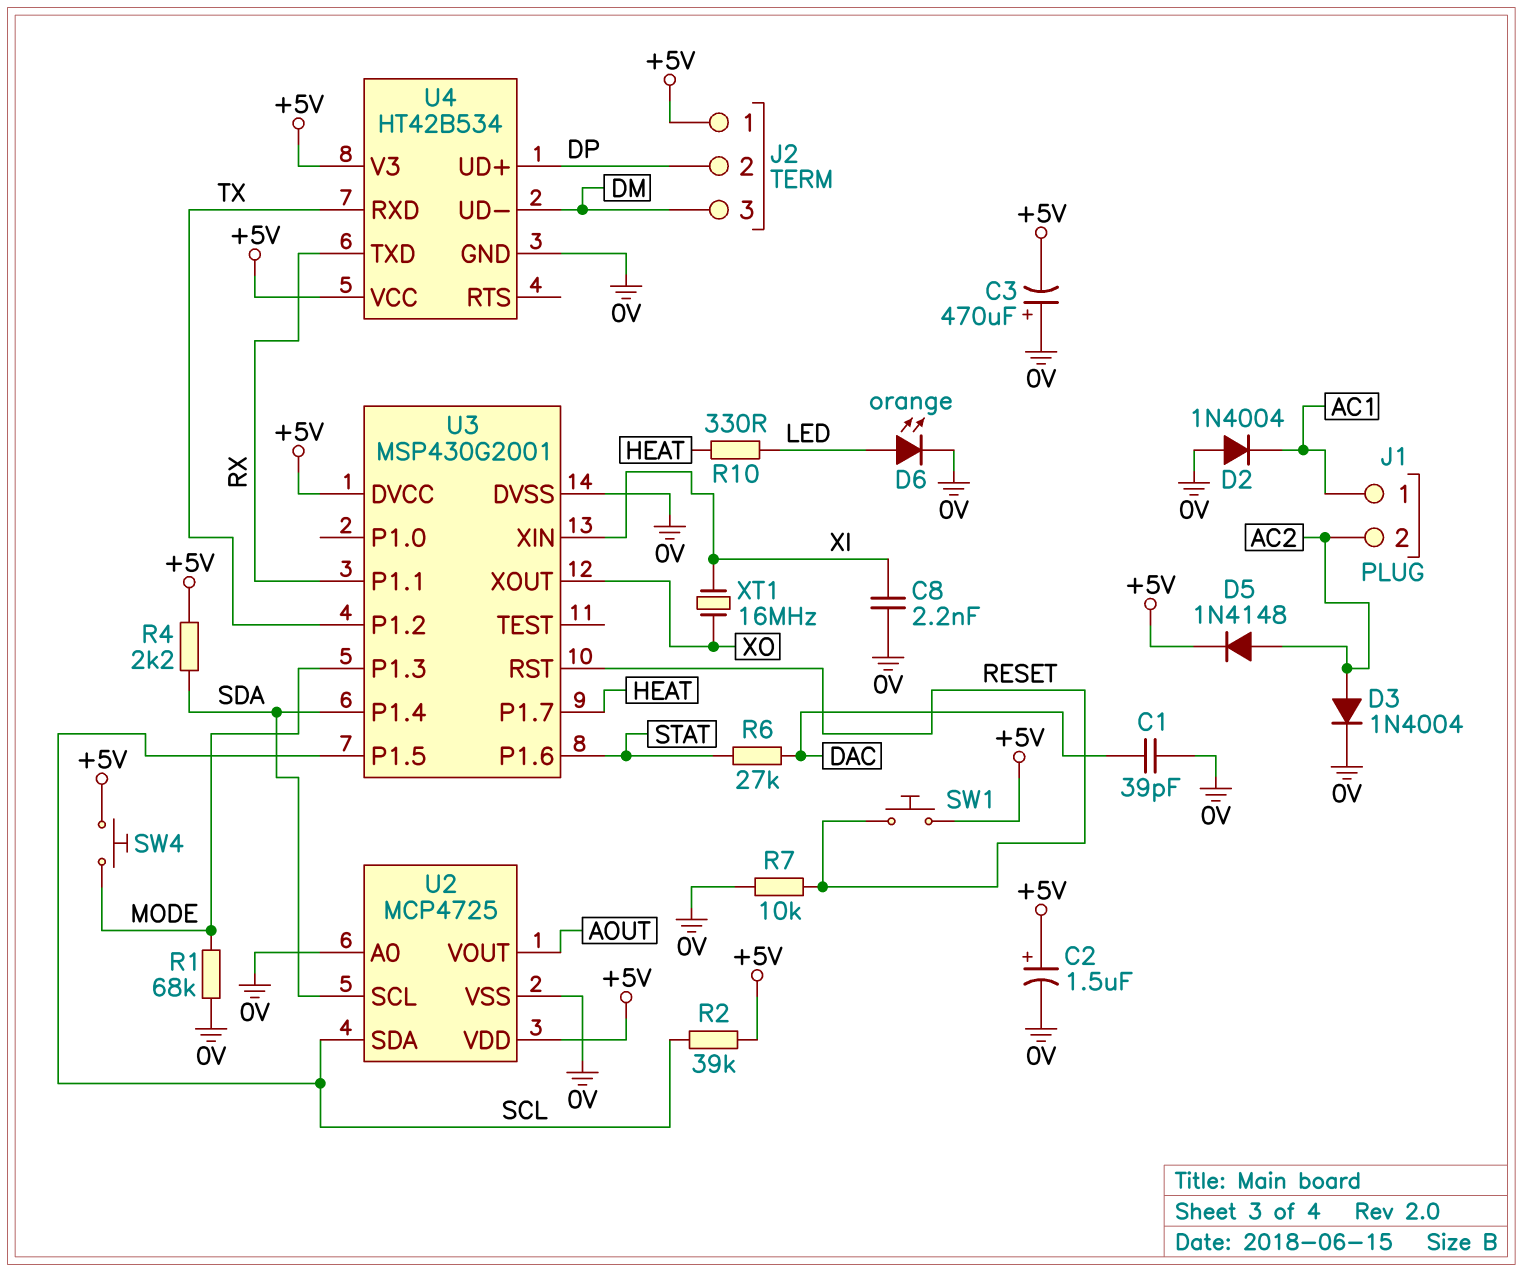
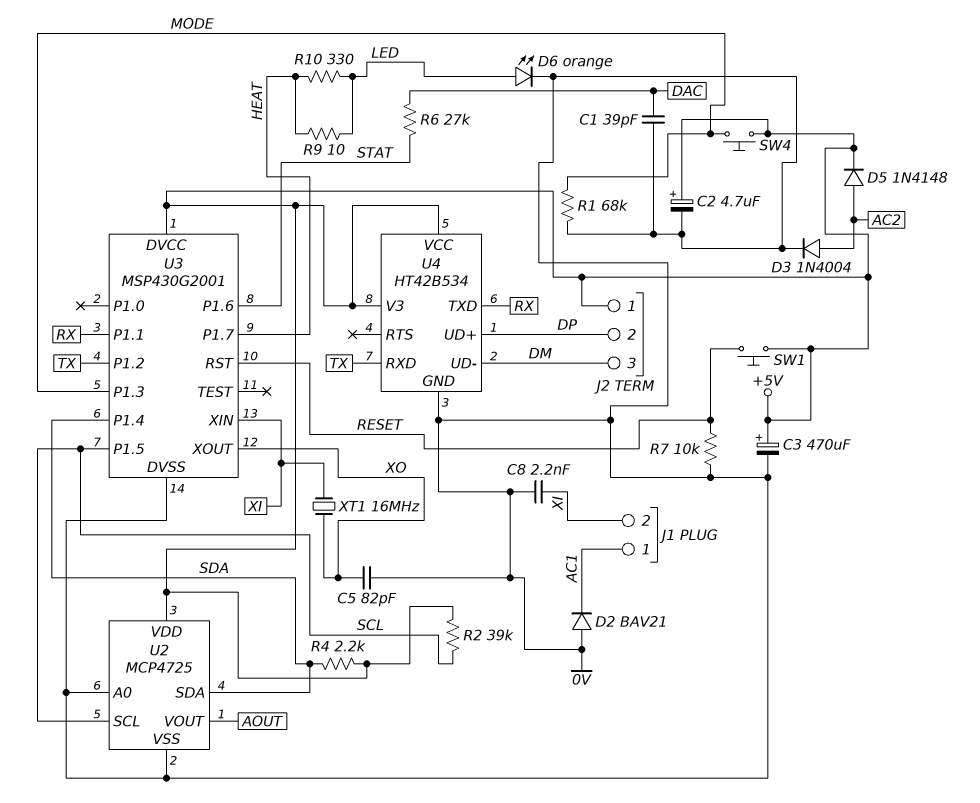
C2: 1.5uF (plus +5V, minus 0V) -> 4.7uF (plus +5V, minus 0V)
C3: 470uF (plus 0V, minus +5V) -> 470uF (plus +5V, minus 0V)
C5: none -> 82pF (0V, XO)
D2: diode 1N4004 (A 0V, K AC1) -> diode BAV21 (A 0V, K AC1)
J1 pin 2: AC2 -> XI
R9: none -> 10 (HEAT, LED)
U2 pin SCL: SDA -> SCL
U2 pin SDA: SCL -> SDA

